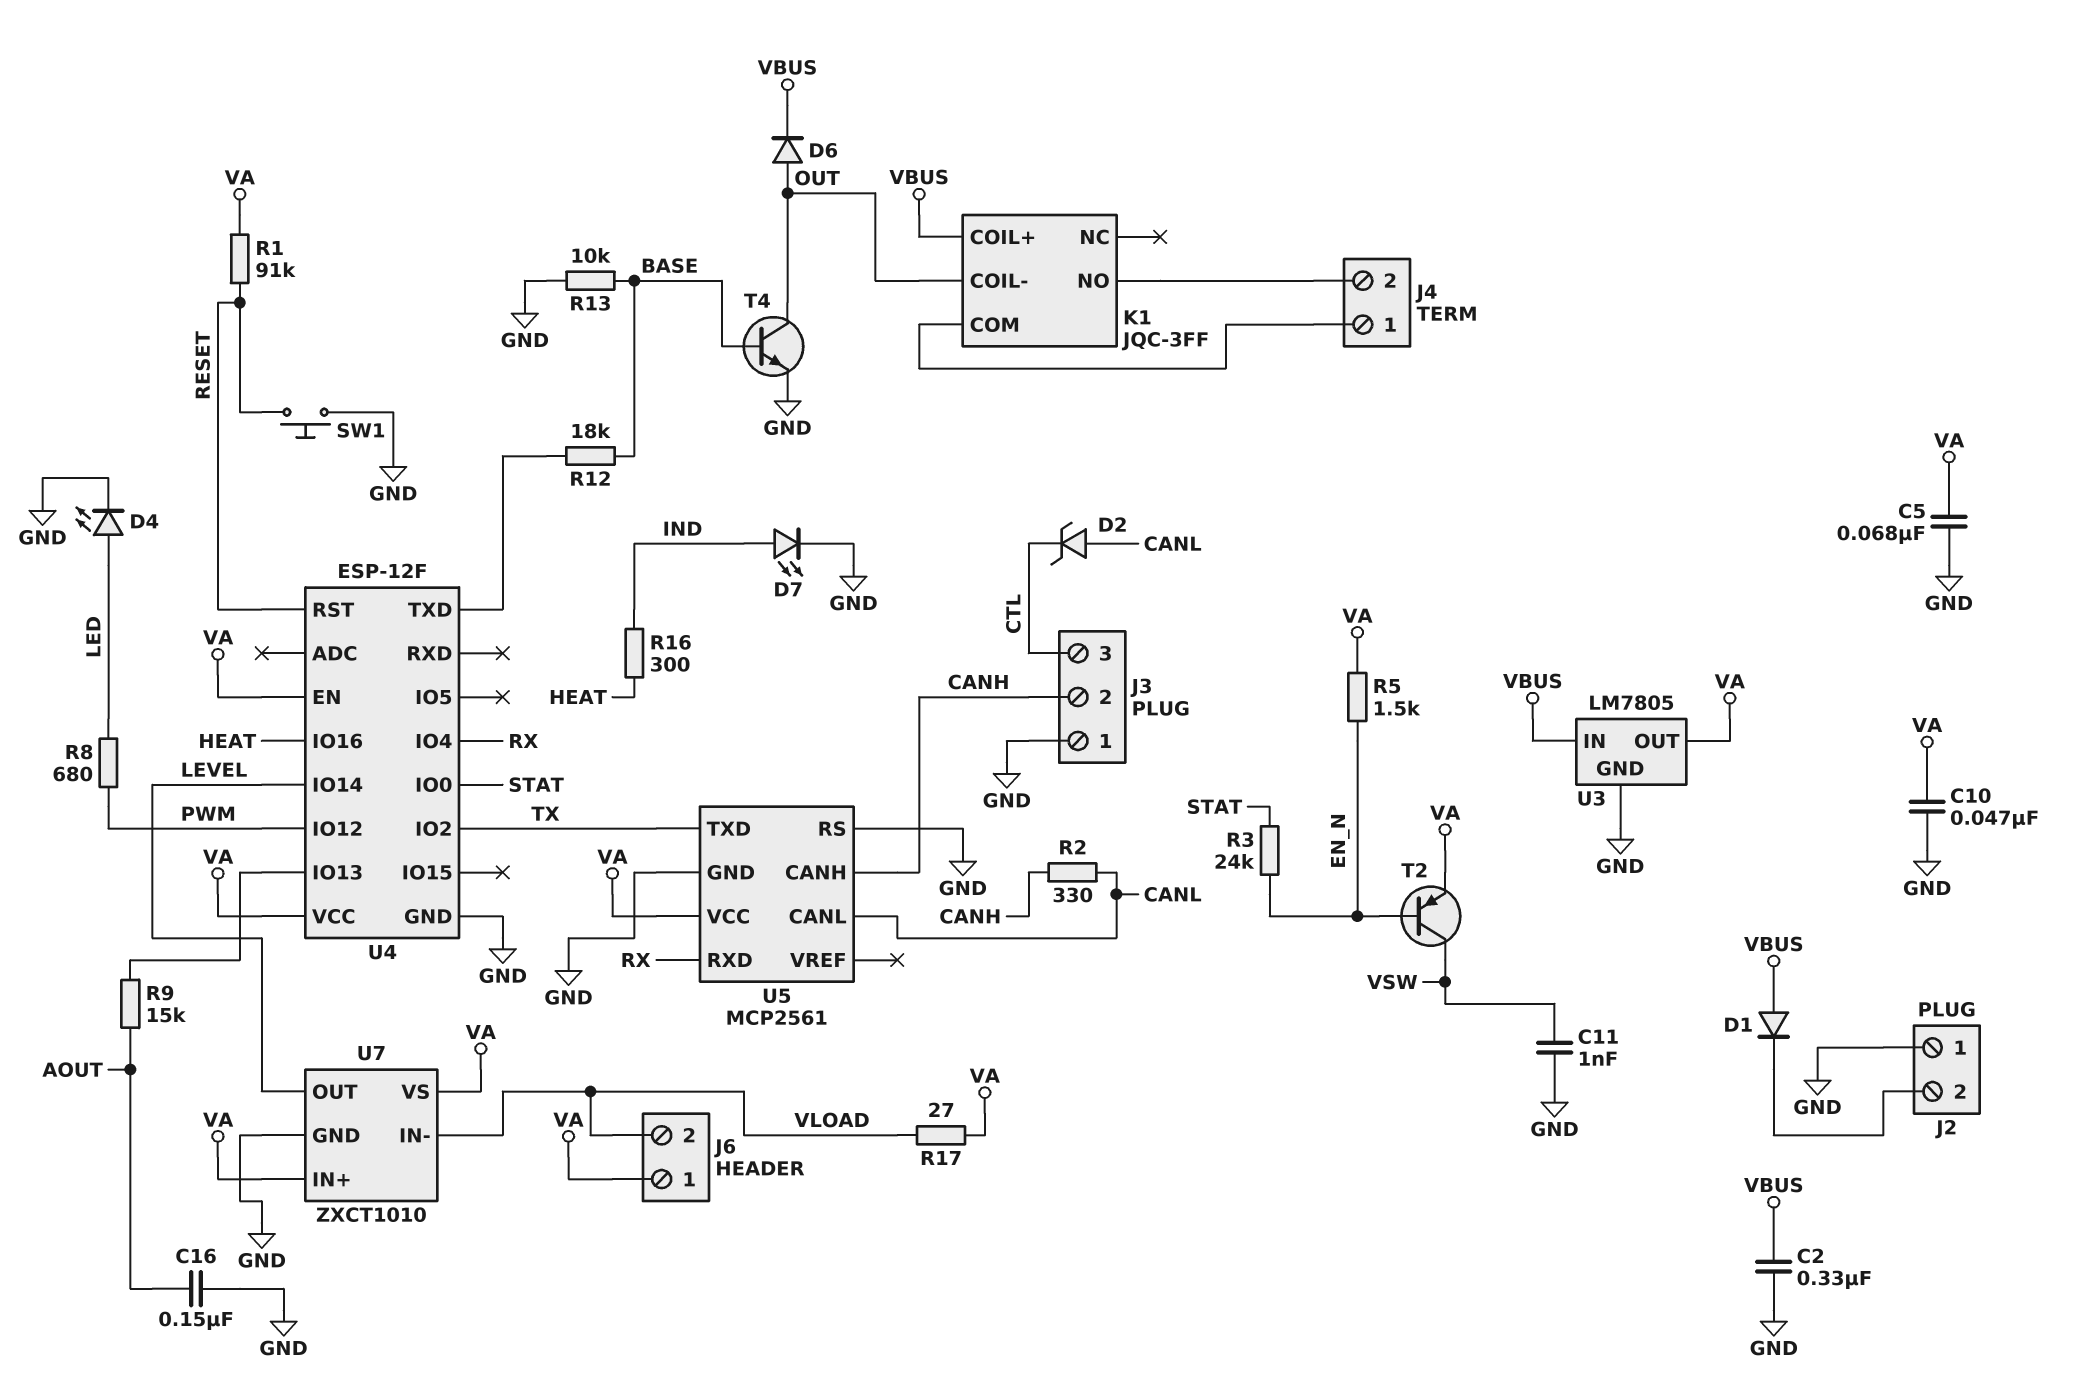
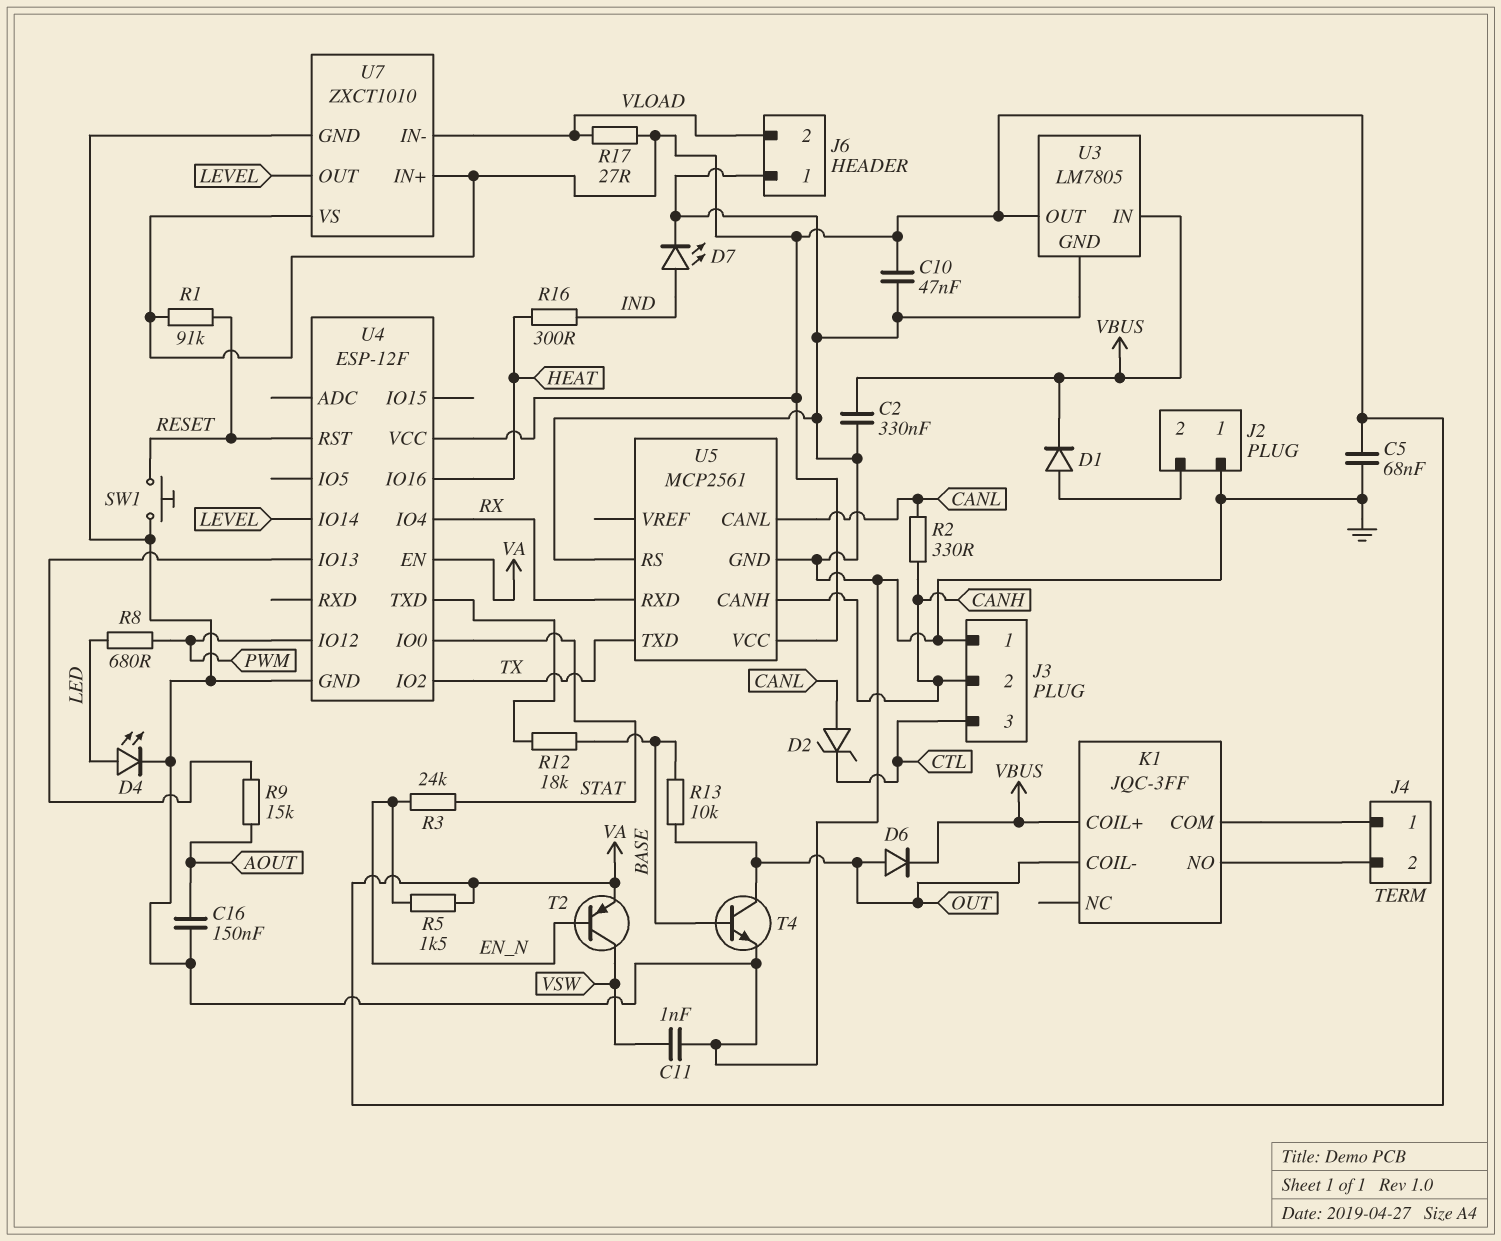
D1: diode (A VBUS, K J2/2) -> diode (A J2/2, K VBUS)
J6 pin 1: VA -> GND
R13: 10k (BASE, GND) -> 10k (BASE, OUT)

